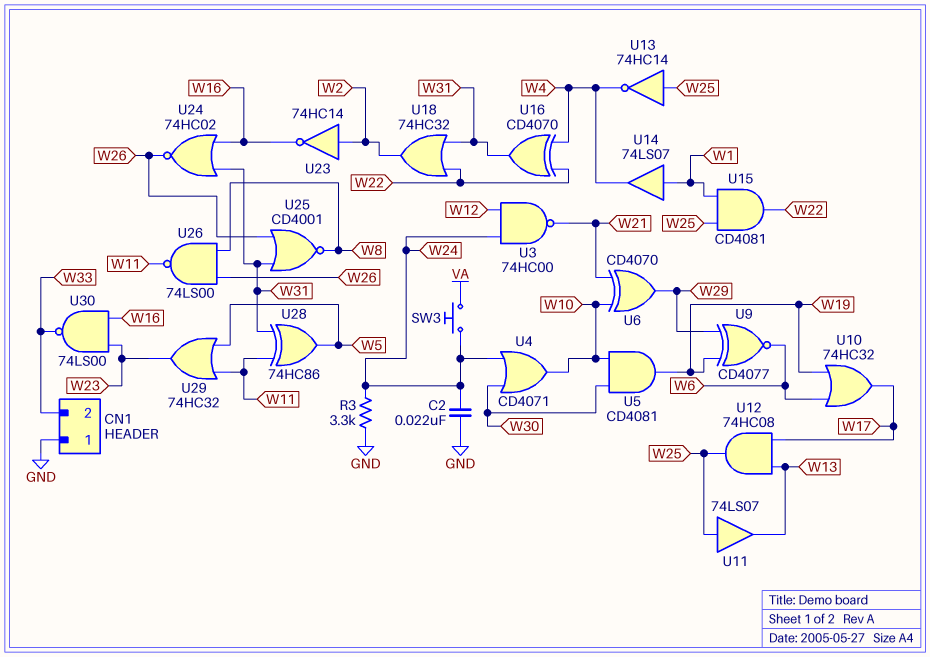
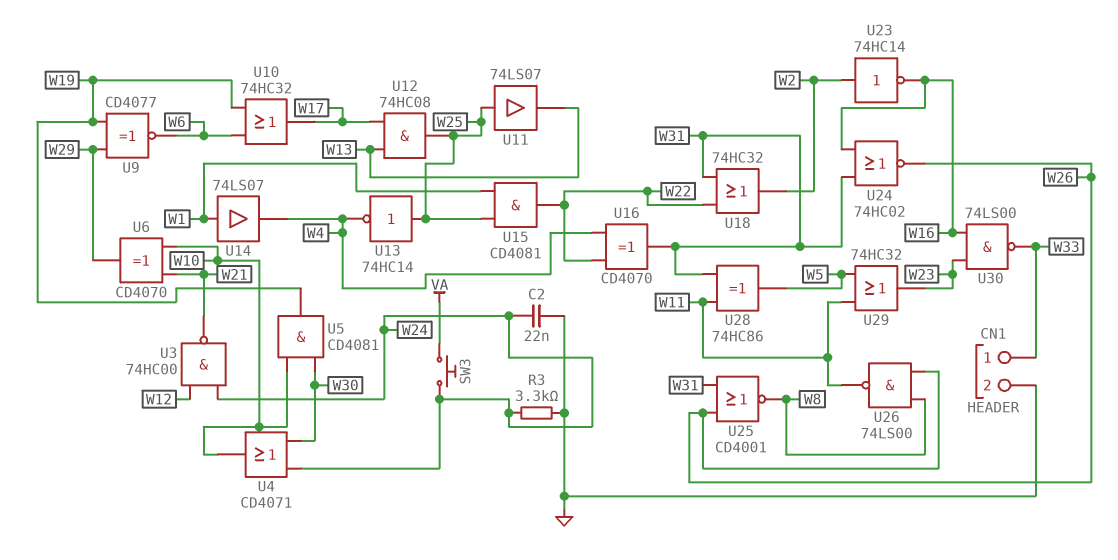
CN1 pin 1: GND -> W33
CN1 pin 2: W33 -> GND

